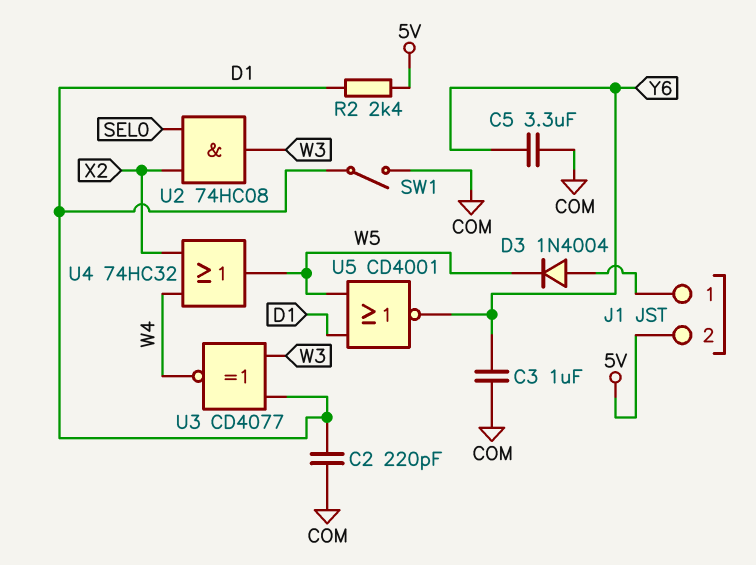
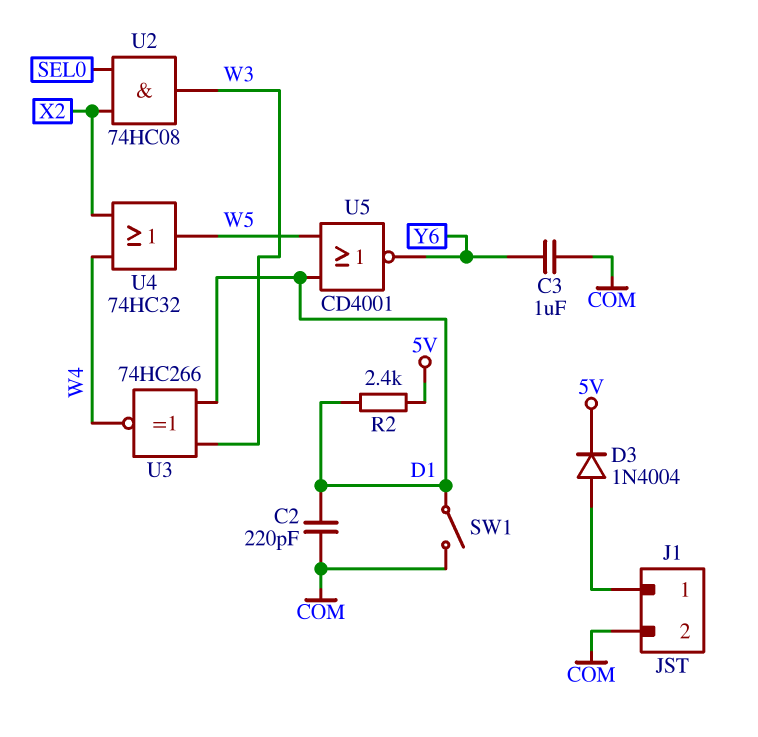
C5: 3.3uF (COM, Y6) -> none
D3: diode 1N4004 (A J1/1, K W5) -> diode 1N4004 (A J1/1, K 5V)
J1 pin 2: 5V -> COM
U3: XNOR CD4077 (in D1, in W3, out W4) -> XNOR 74HC266 (in D1, in W3, out W4)

